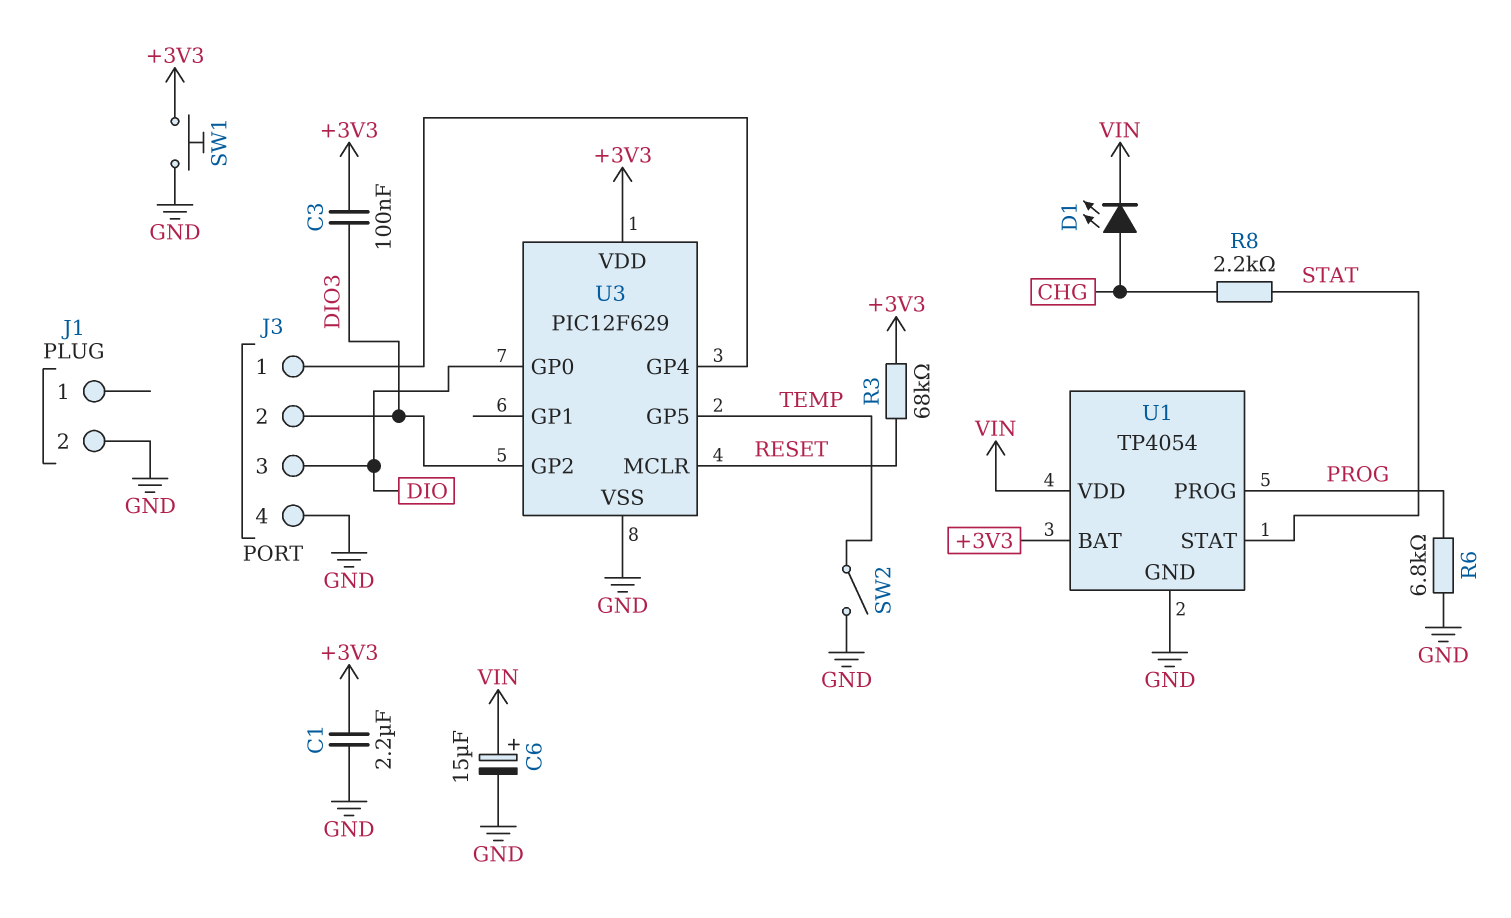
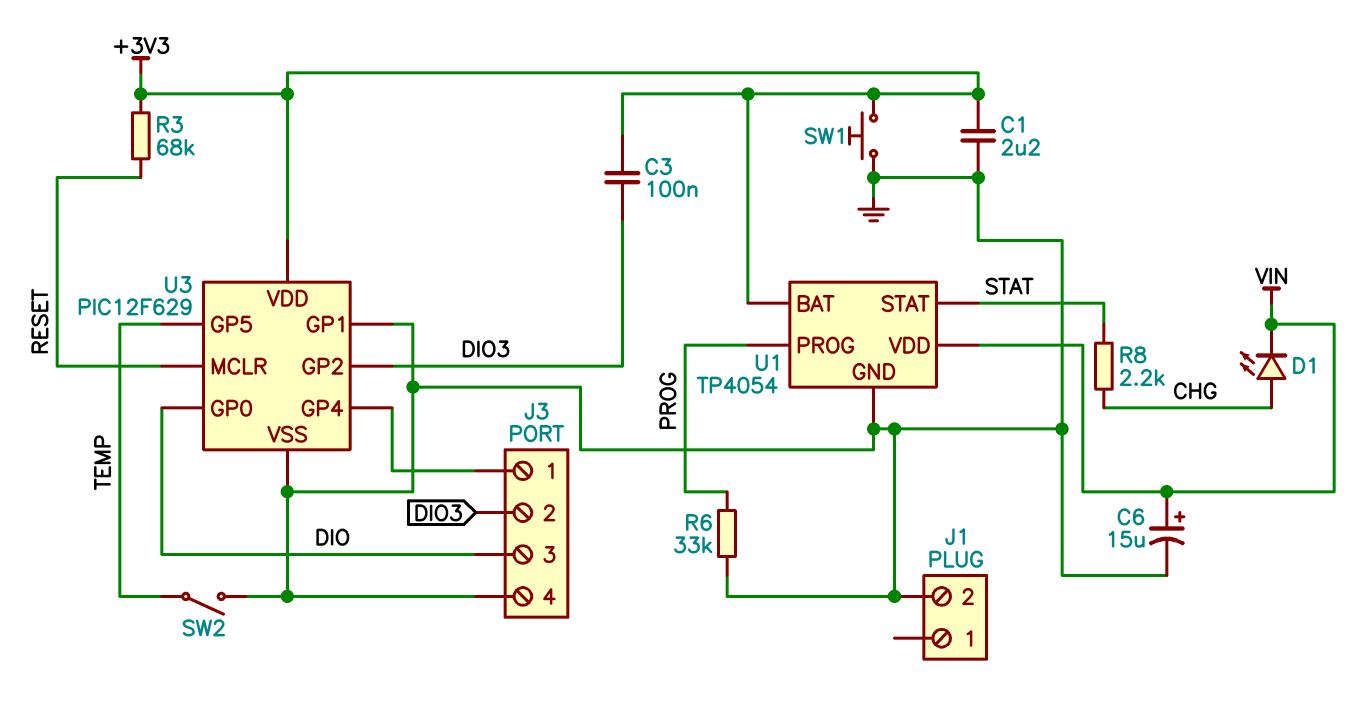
R6: 6.8k (GND, PROG) -> 33k (GND, PROG)
U3 pin GP1: none -> GND

